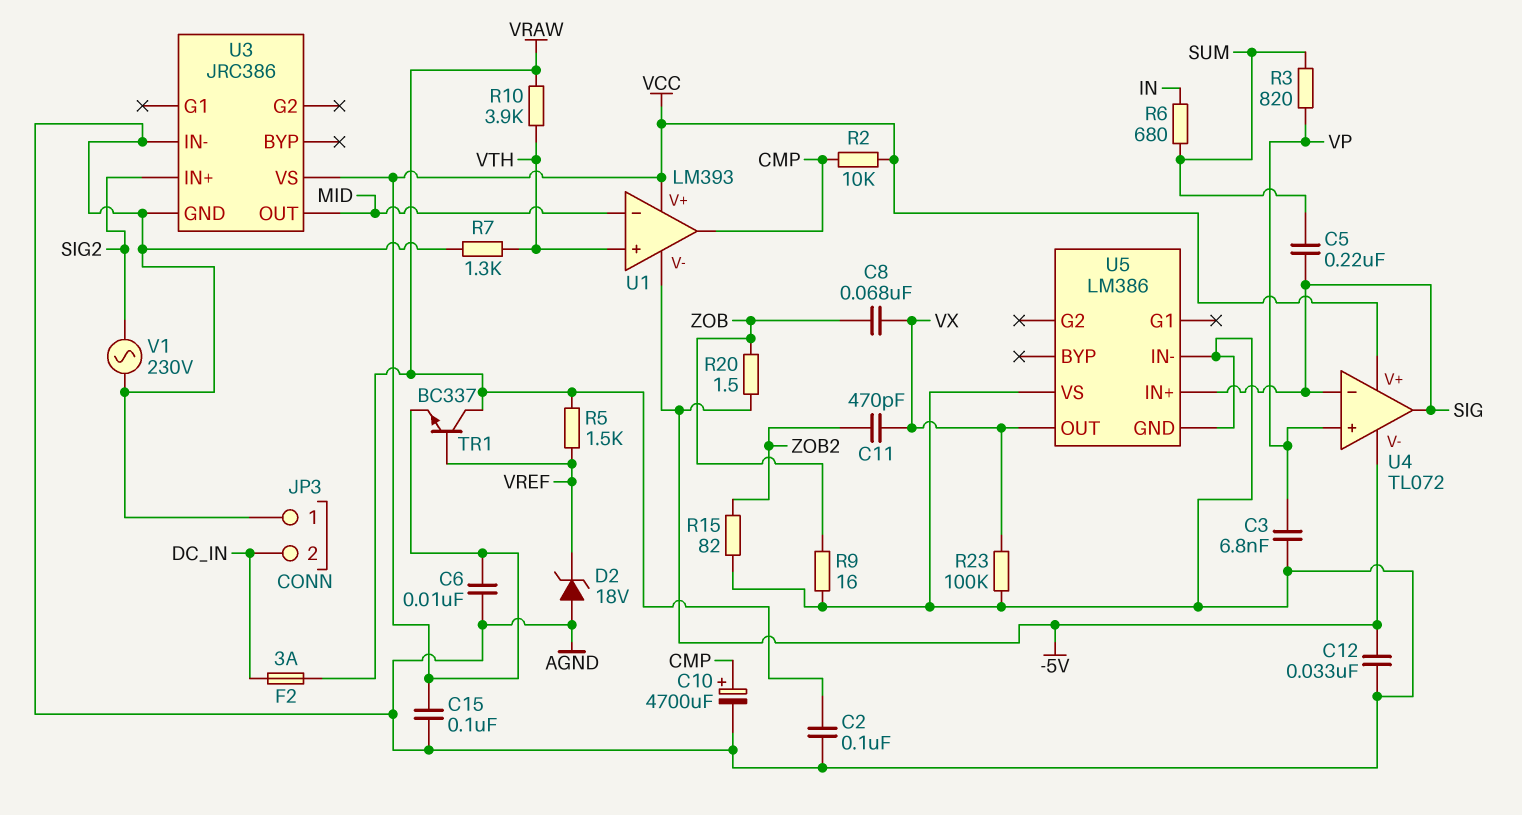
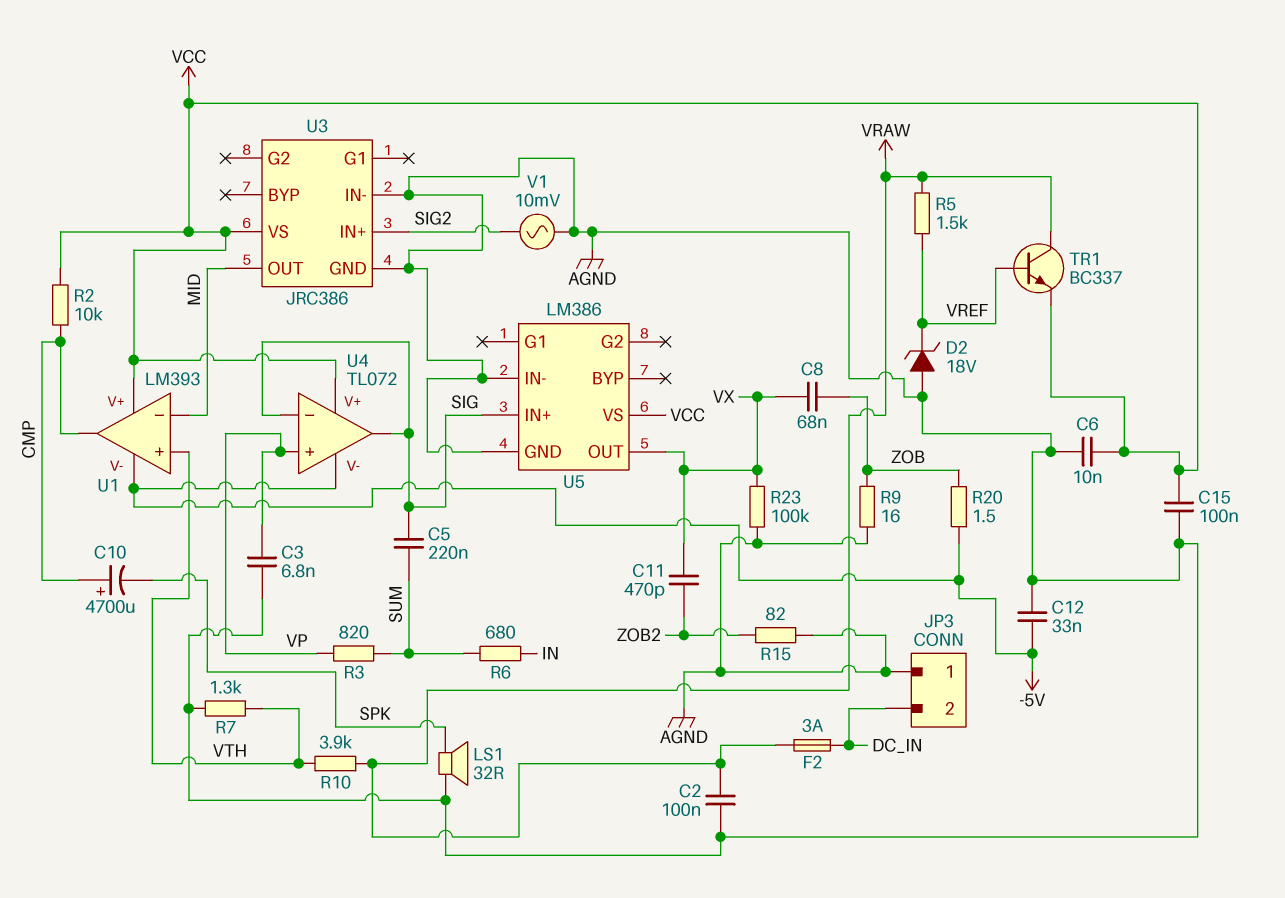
C10: 4700uF (plus CMP, minus AGND) -> 4700uF (plus CMP, minus SPK)
LS1: none -> speaker 32R (AGND, SPK)
U5 pin VS: AGND -> VCC
V1: AC 230V (AGND, SIG2) -> AC 10mV (AGND, SIG2)

